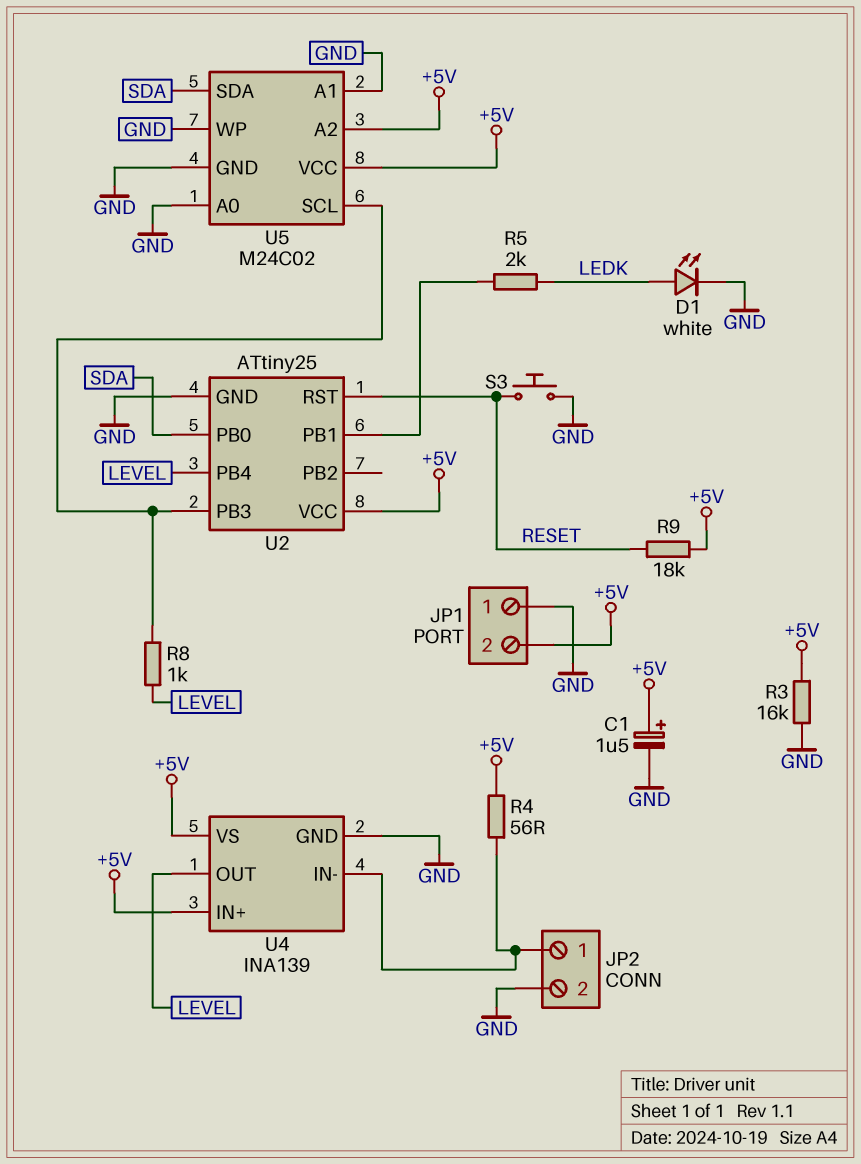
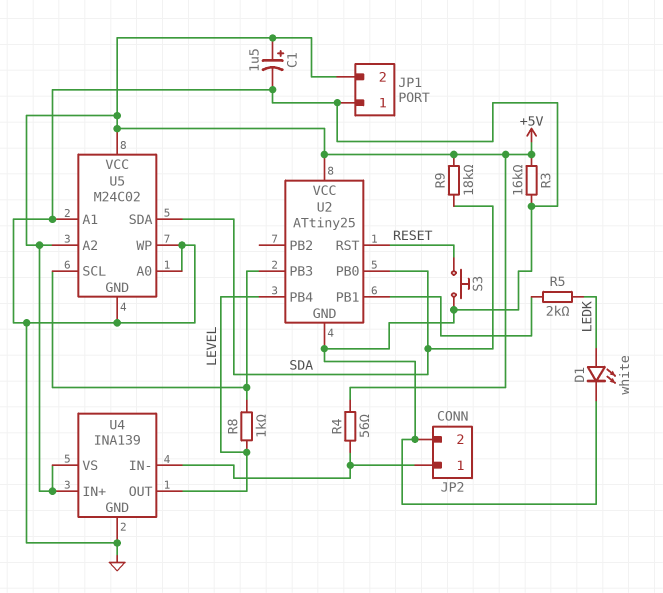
R9: 18k (+5V, RESET) -> 18k (+5V, SDA)

